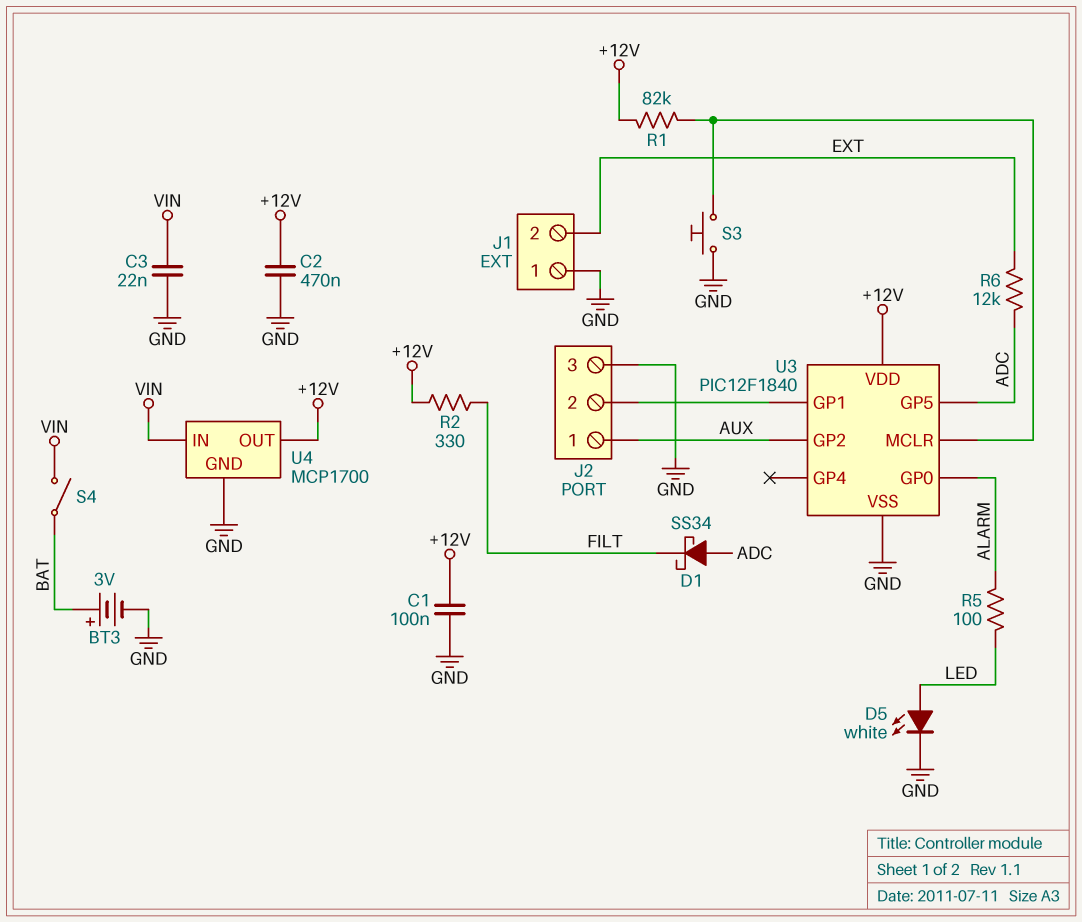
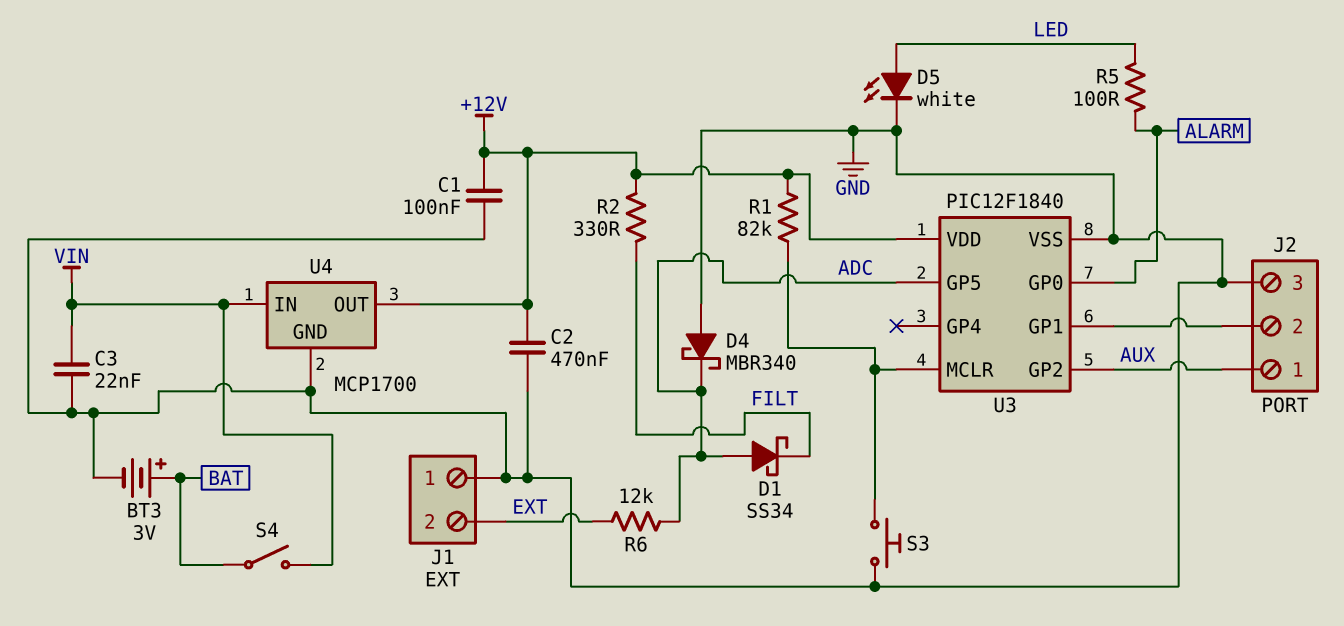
D4: none -> schottky MBR340 (A GND, K ADC)

